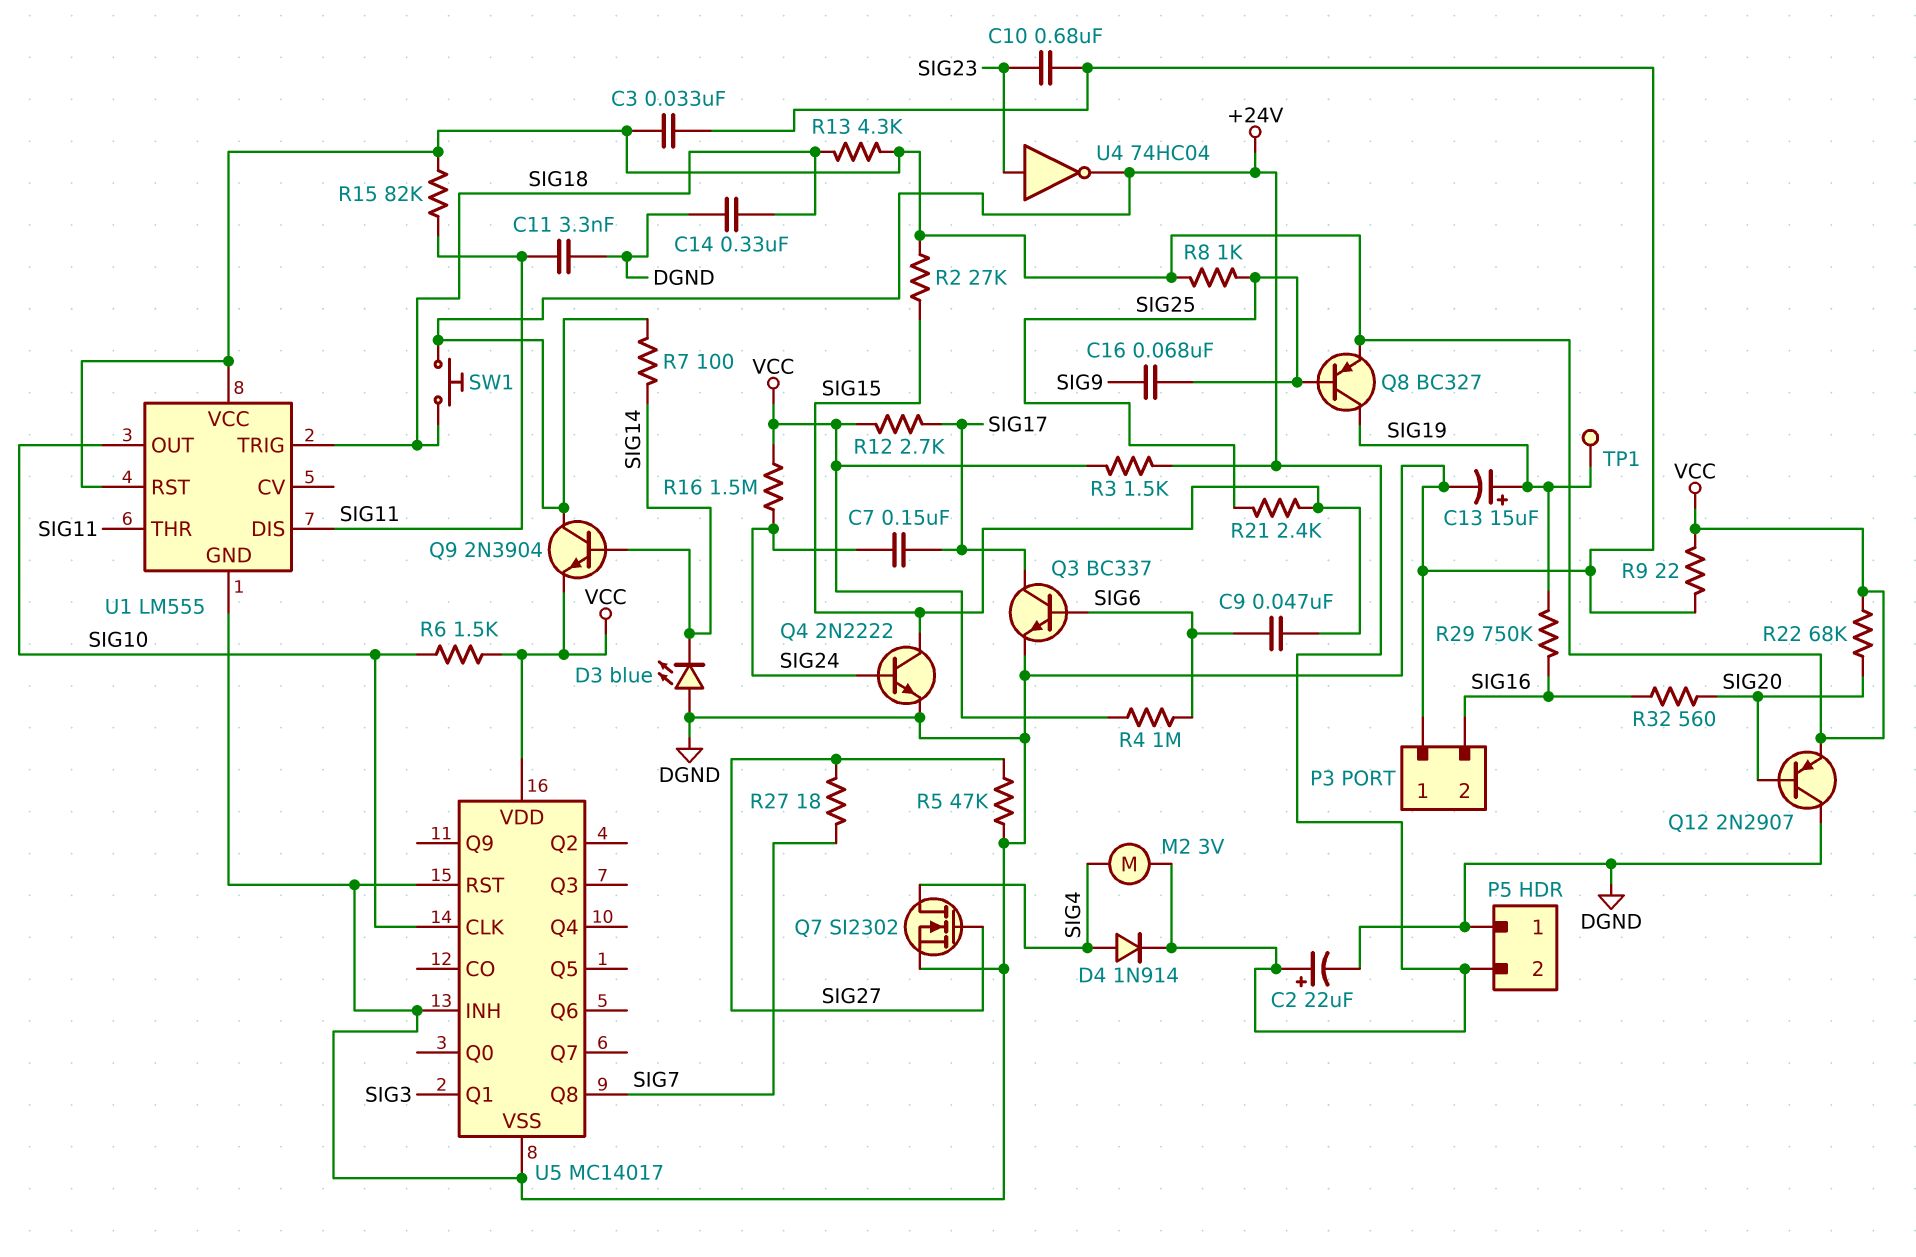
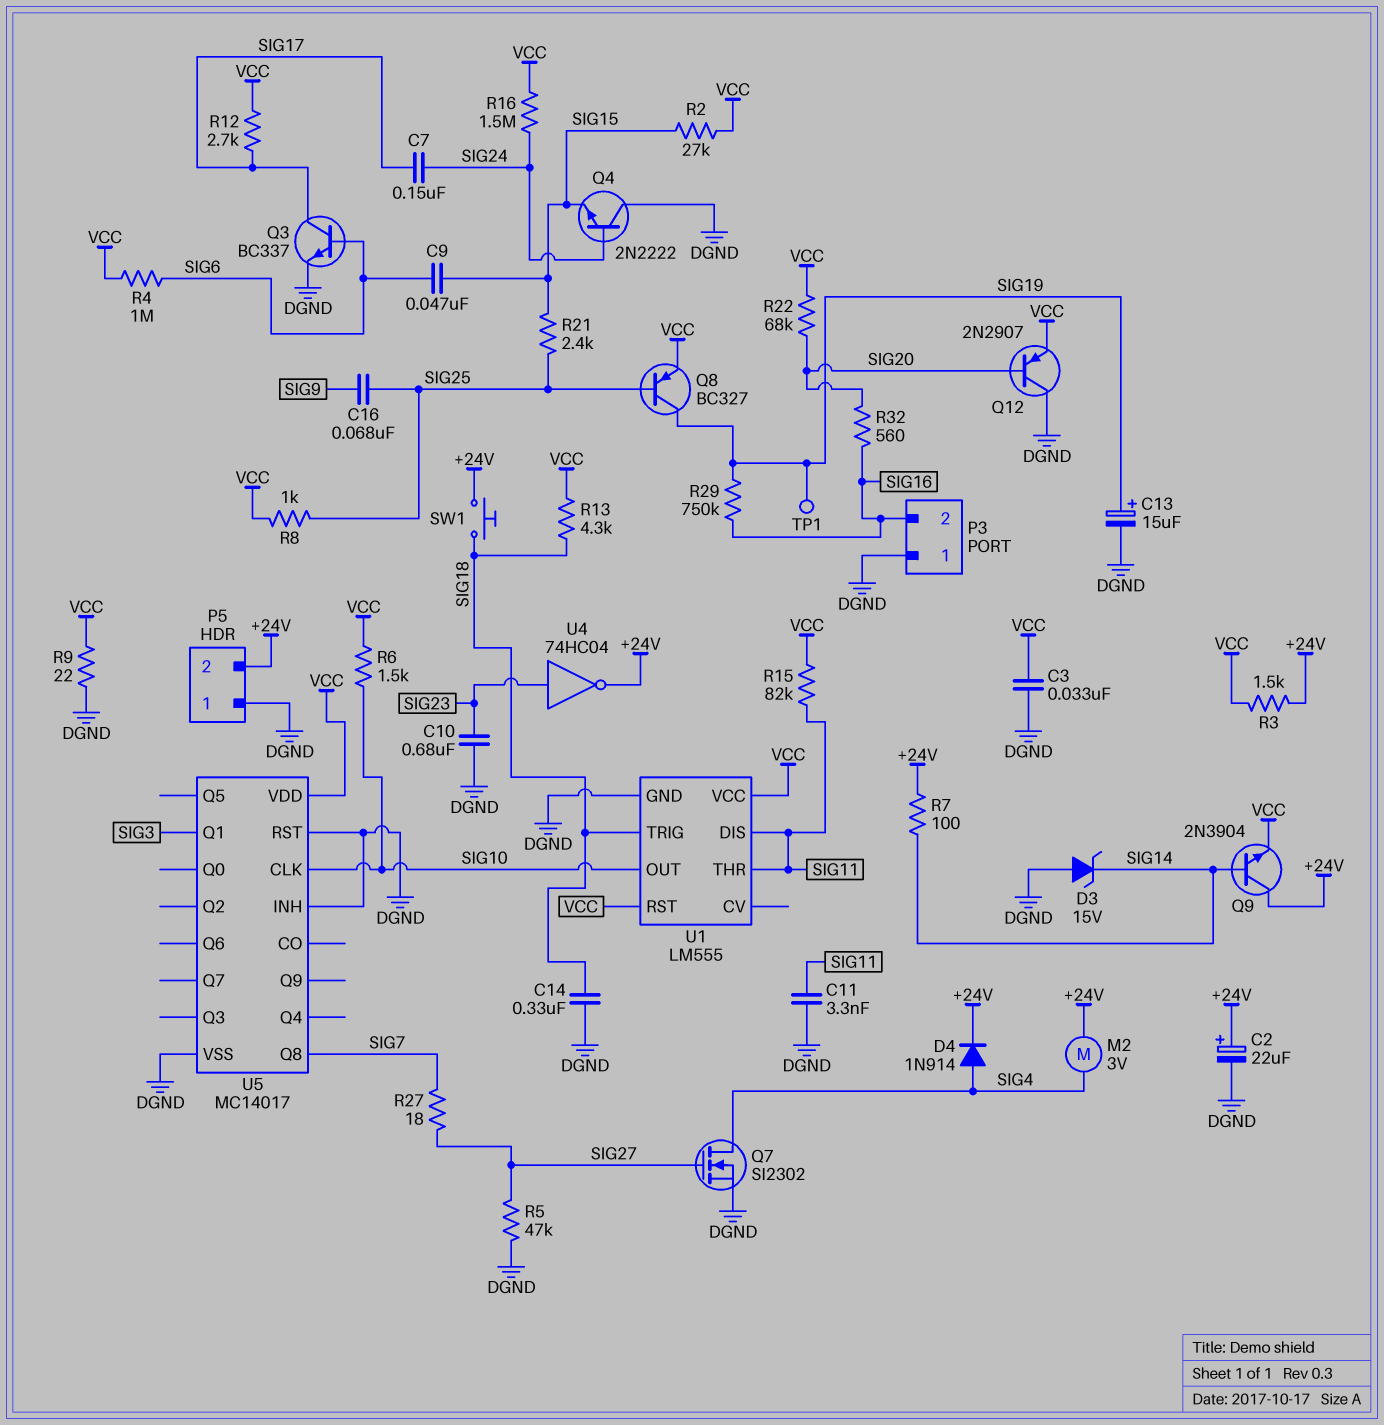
D3: LED blue (A DGND, K SIG14) -> zener 15V (A DGND, K SIG14)
Q4: NPN 2N2222 (B SIG24, C SIG15, E DGND) -> NPN 2N2222 (B SIG24, C DGND, E SIG15)

